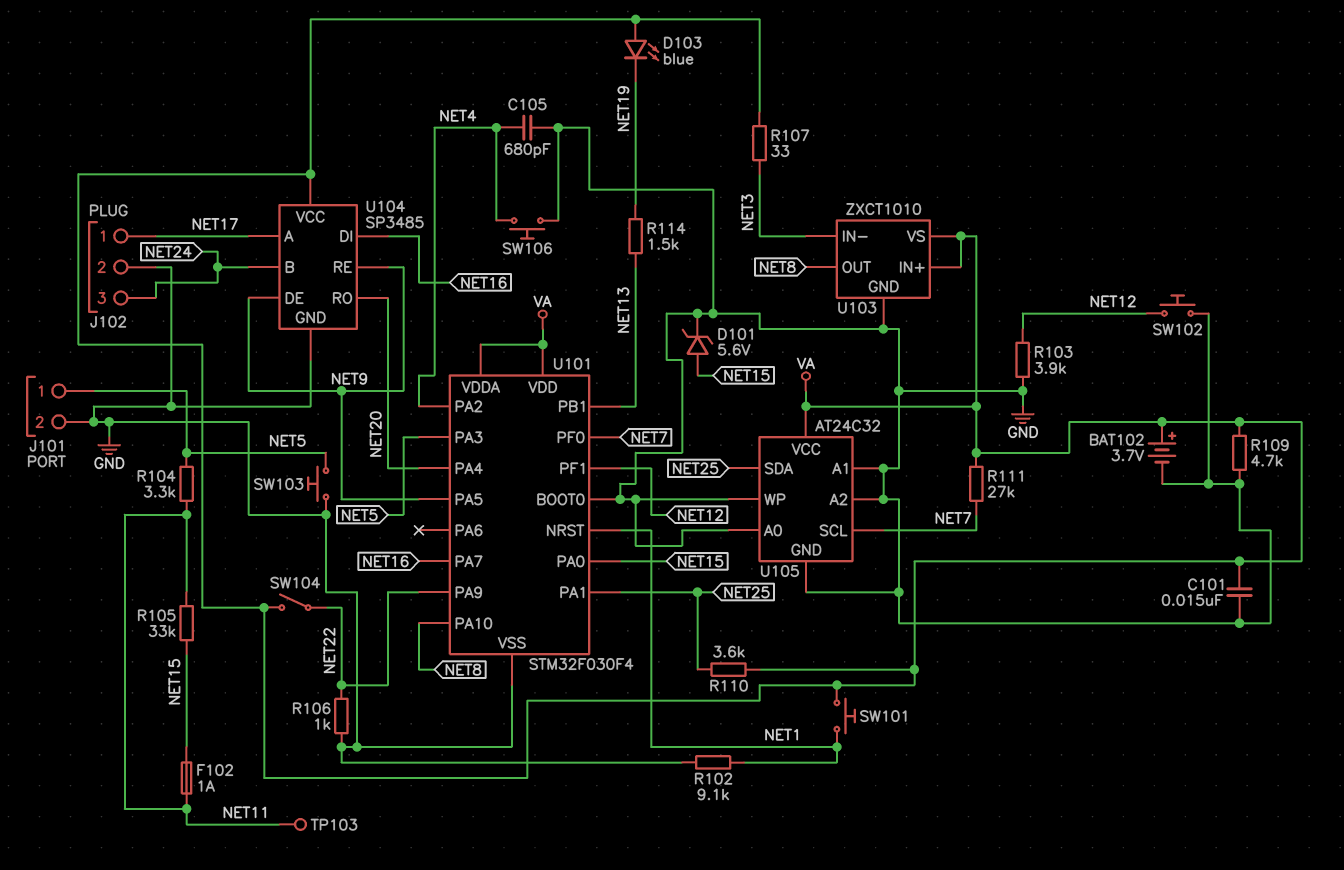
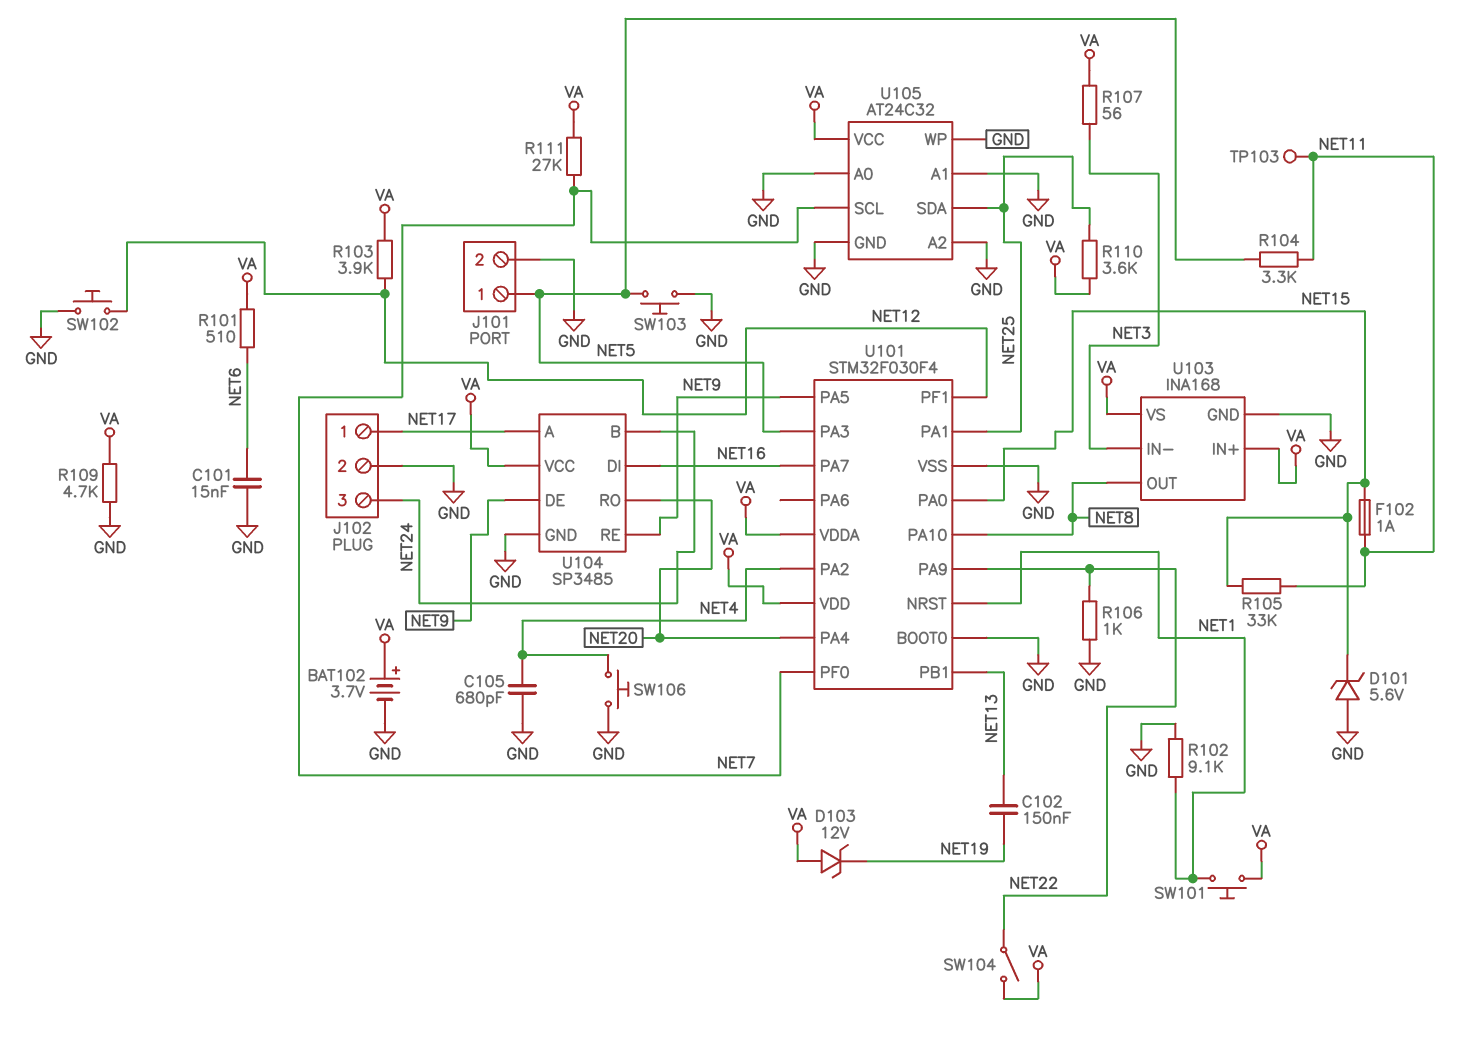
C101: 15nF (GND, VA) -> 15nF (GND, NET6)
C102: none -> 150nF (NET13, NET19)
D101: zener 5.6V (A NET15, K GND) -> zener 5.6V (A GND, K NET15)
D103: LED blue (A VA, K NET19) -> zener 12V (A VA, K NET19)
R101: none -> 510 (NET6, VA)
R103: 3.9k (GND, NET12) -> 3.9k (NET12, VA)
R107: 33 (NET3, VA) -> 56 (NET3, VA)
R114: 1.5k (NET13, NET19) -> none
U103: ZXCT1010 -> INA168

